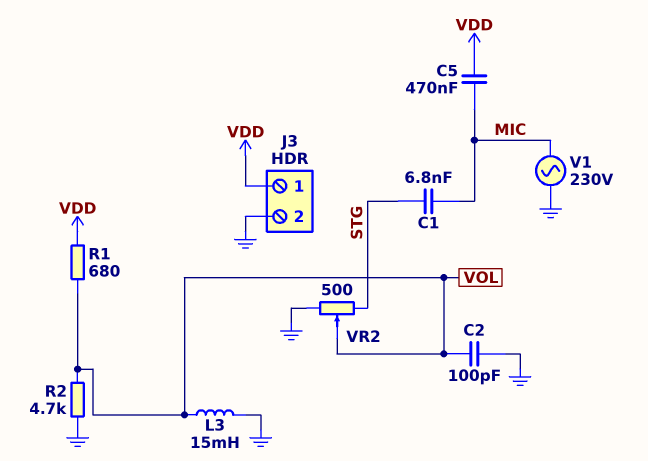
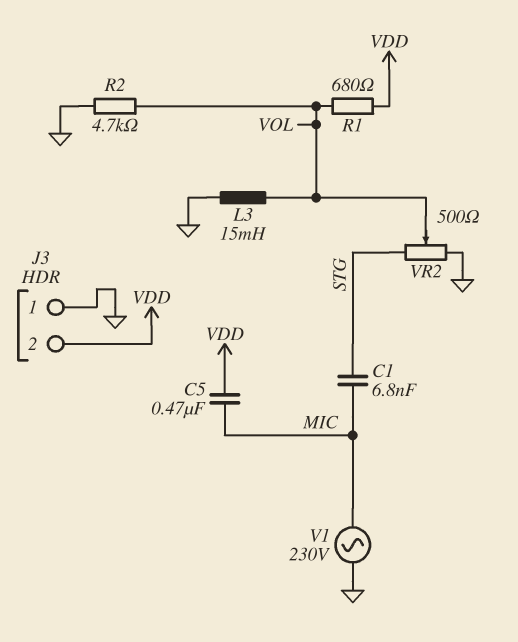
C2: 100pF (GND, VOL) -> none
J3 pin 1: VDD -> GND
J3 pin 2: GND -> VDD

